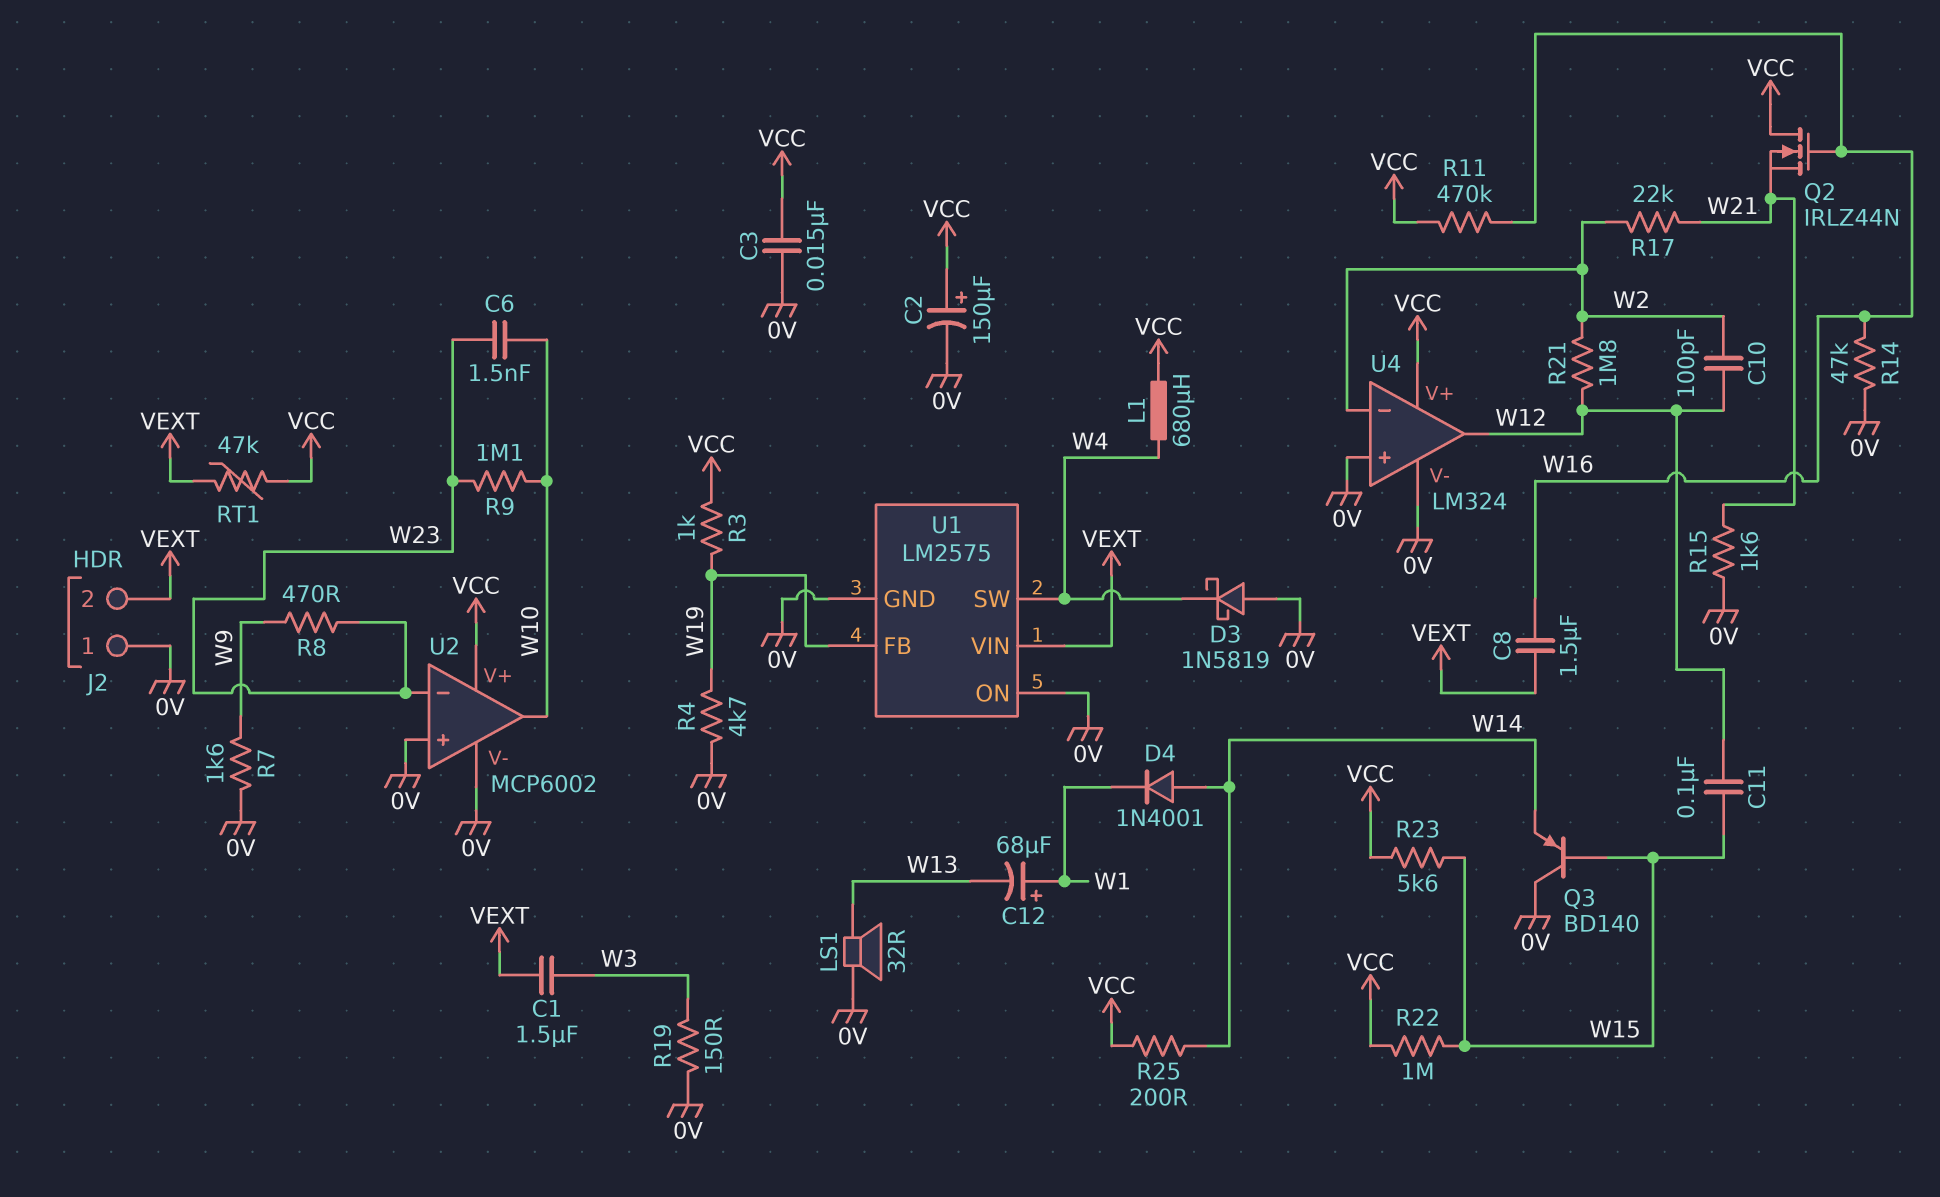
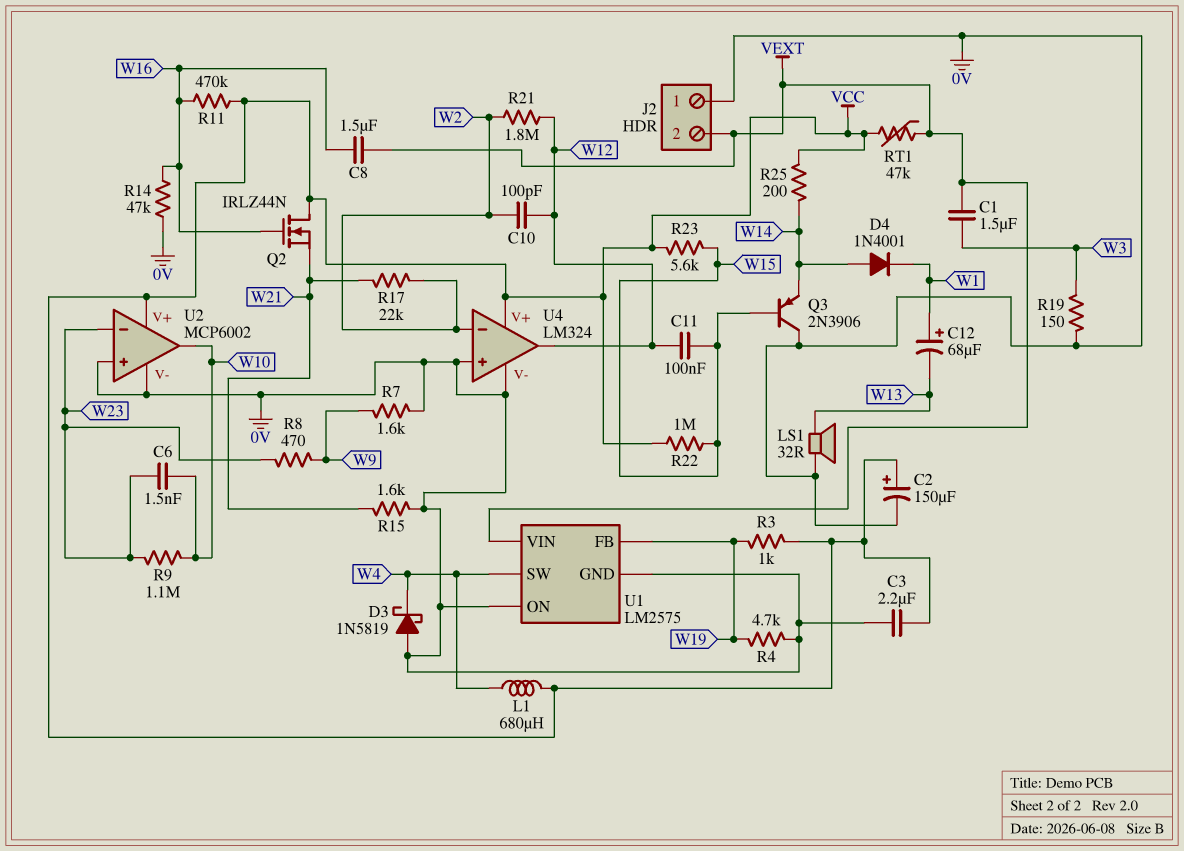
C3: 15nF (0V, VCC) -> 2.2uF (0V, VCC)
Q3: PNP BD140 (B W15, C 0V, E W14) -> PNP 2N3906 (B W15, C 0V, E W14)

